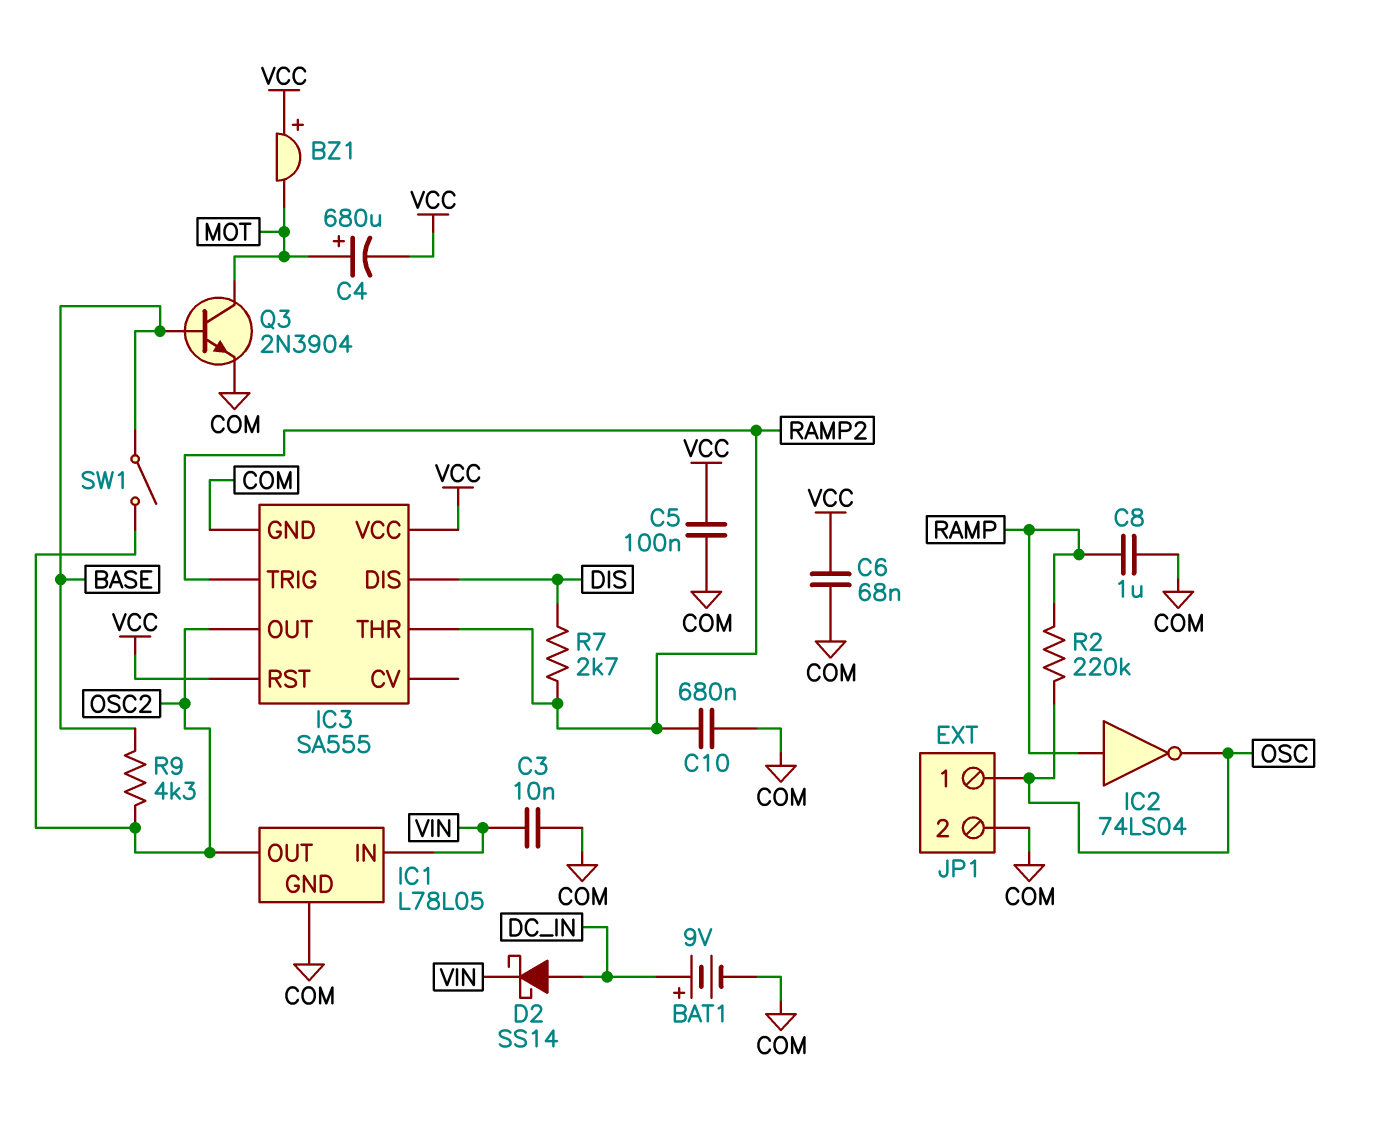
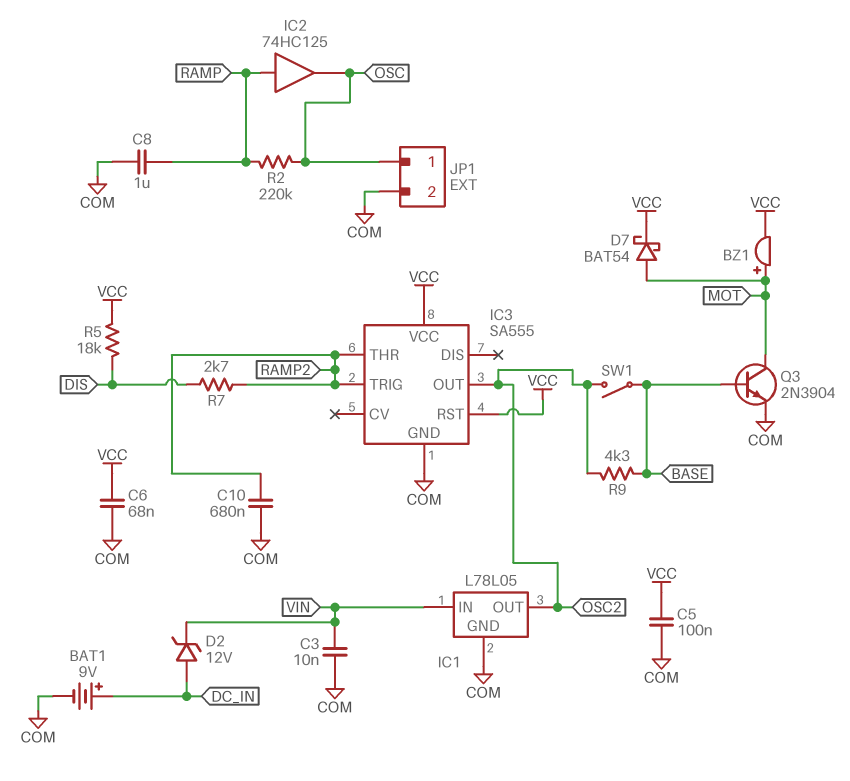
BZ1: buzzer (plus VCC, minus MOT) -> buzzer (plus MOT, minus VCC)
C4: 680uF (plus MOT, minus VCC) -> none
D2: schottky SS14 (A DC_IN, K VIN) -> zener 12V (A DC_IN, K VIN)
D7: none -> schottky BAT54 (A MOT, K VCC)
IC2: NOT 74LS04 (in RAMP, out OSC) -> buffer 74HC125 (in RAMP, out OSC)
IC3 pin DIS: DIS -> none
R5: none -> 18k (DIS, VCC)

